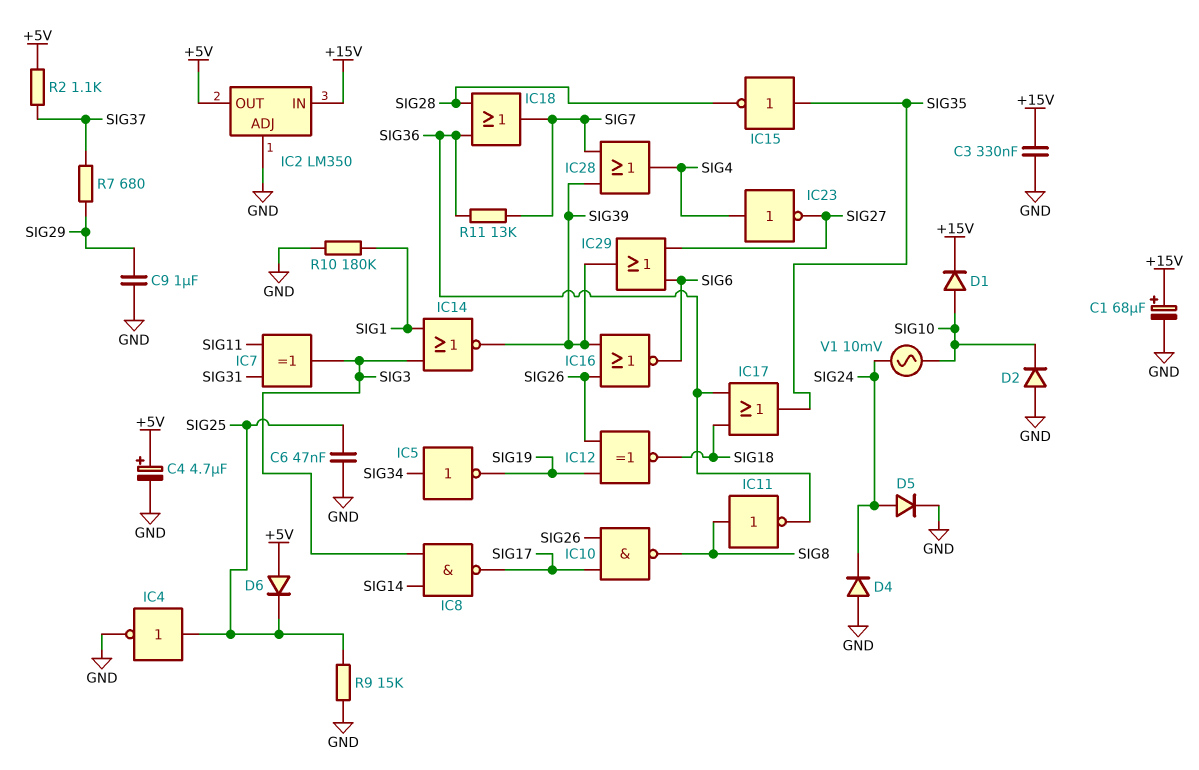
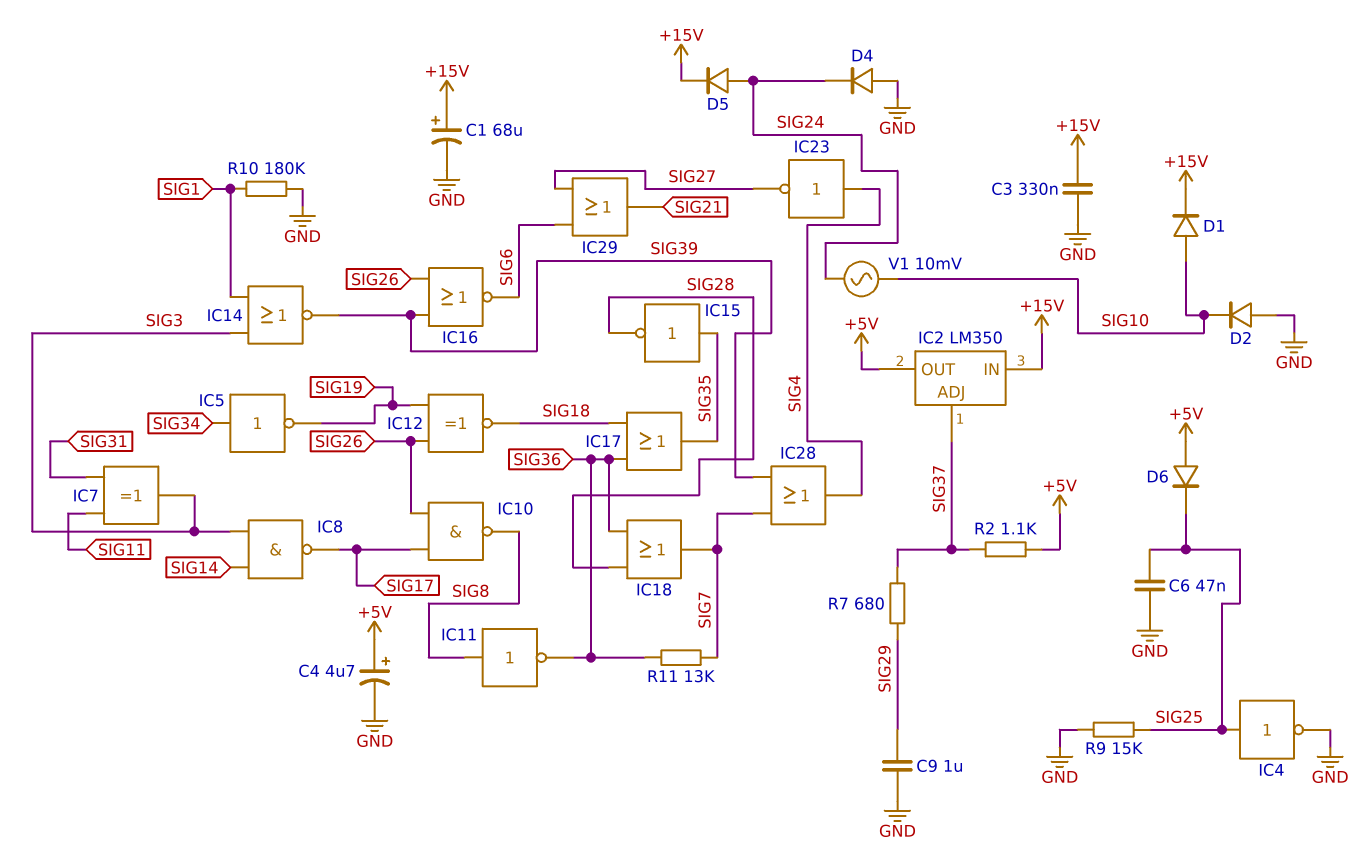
D5: diode (A SIG24, K GND) -> diode (A SIG24, K +15V)
IC2 pin ADJ: GND -> SIG37
IC29: OR (in SIG6, in SIG27, out SIG39) -> OR (in SIG6, in SIG27, out SIG21)

